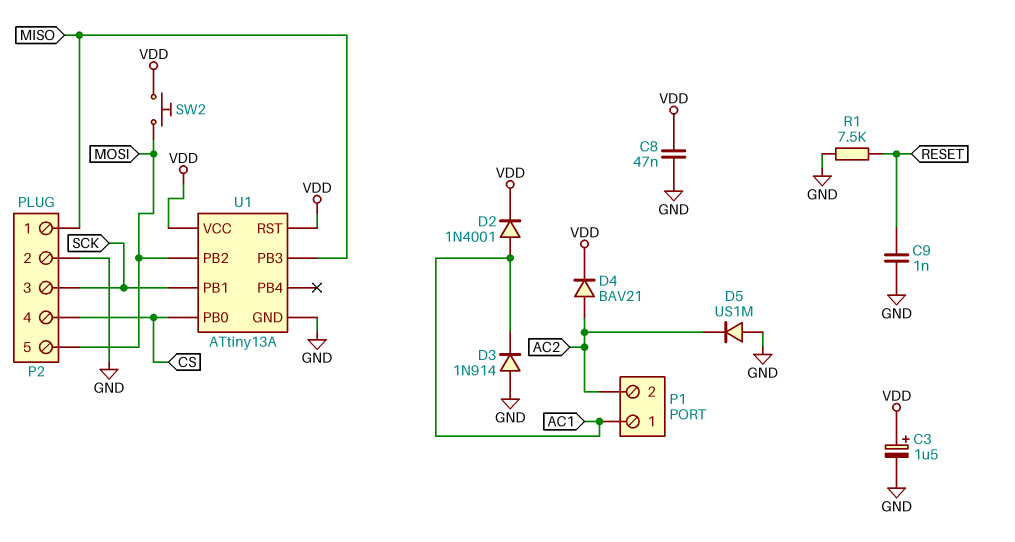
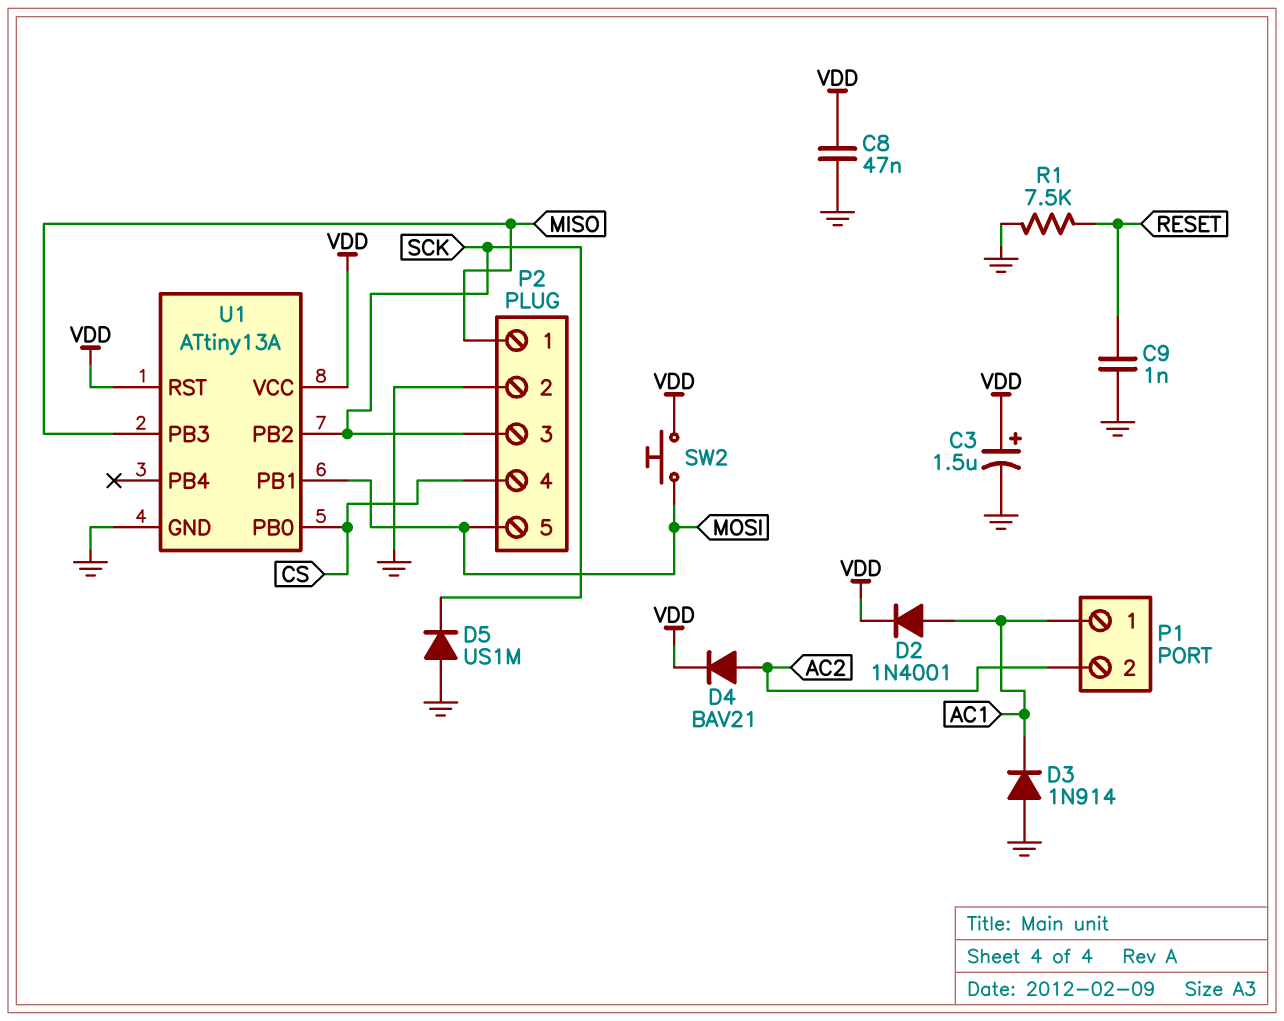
D5: diode US1M (A GND, K AC2) -> diode US1M (A GND, K SCK)
U1 pin PB1: SCK -> MOSI
U1 pin PB2: MOSI -> SCK

